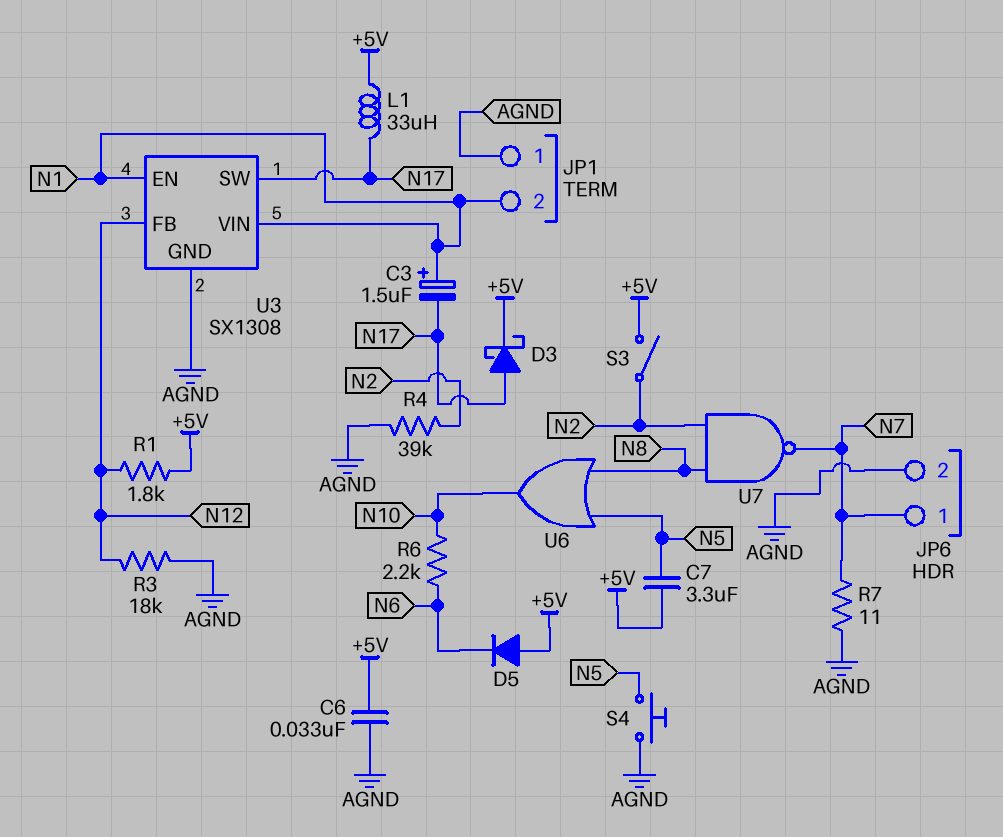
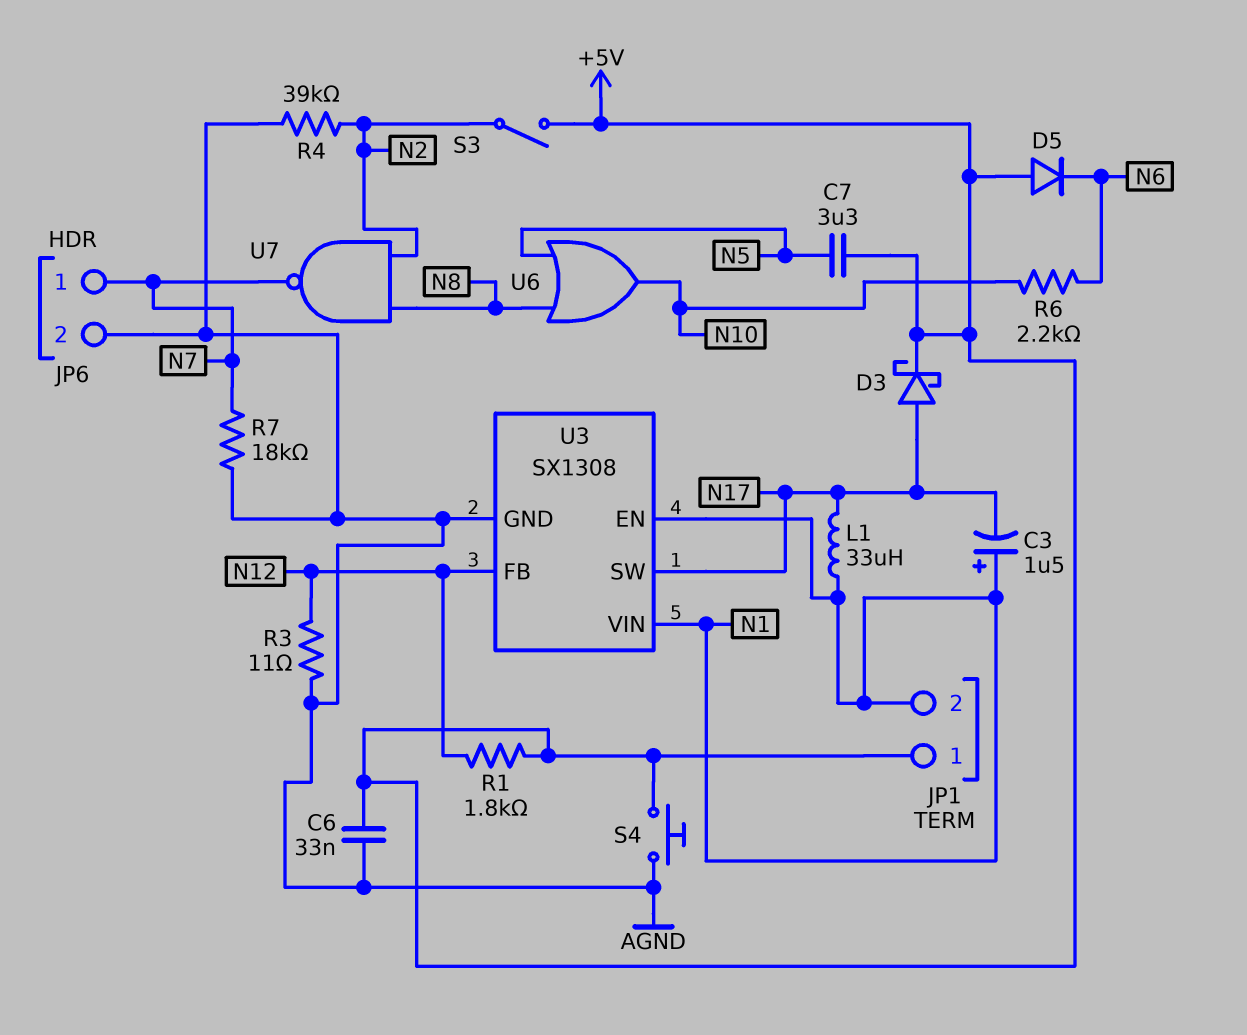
JP1 pin 1: AGND -> +5V
L1: 33uH (+5V, N17) -> 33uH (N1, N17)
R3: 18k (AGND, N12) -> 11 (AGND, N12)
R7: 11 (AGND, N7) -> 18k (AGND, N7)
S4: button (AGND, N5) -> button (+5V, AGND)

